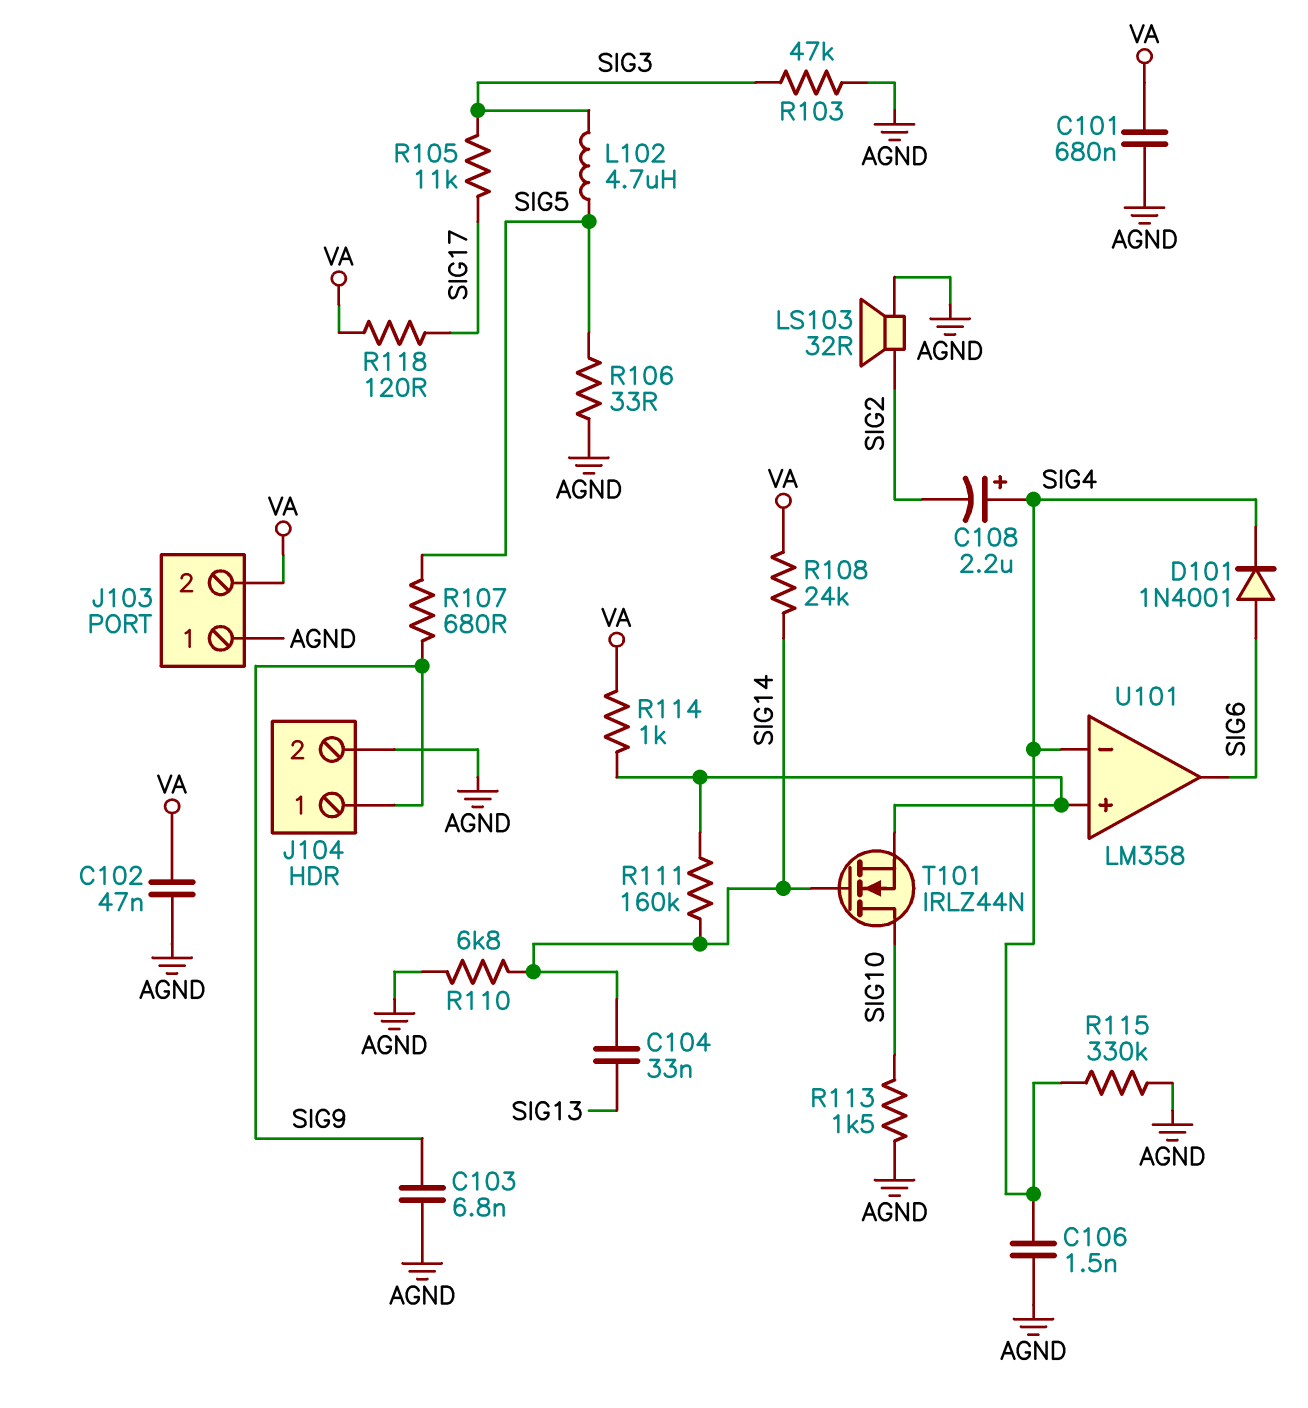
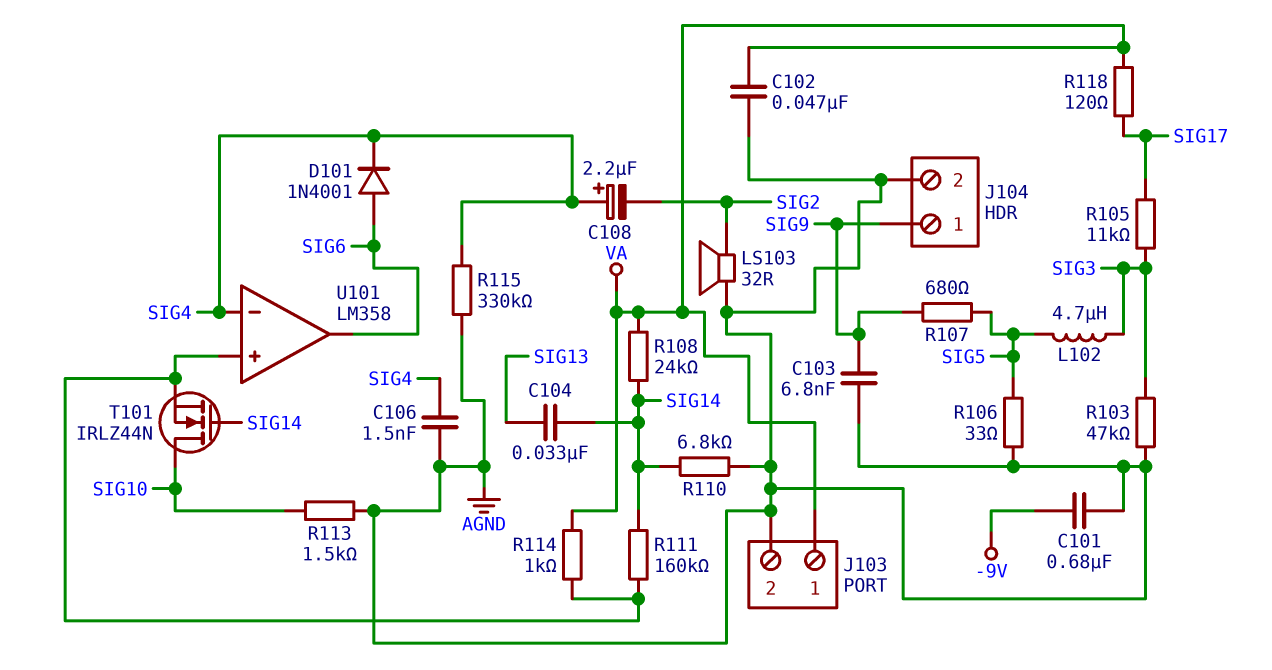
C101: 680nF (AGND, VA) -> 680nF (-9V, AGND)
J103 pin 1: AGND -> VA
J103 pin 2: VA -> AGND

